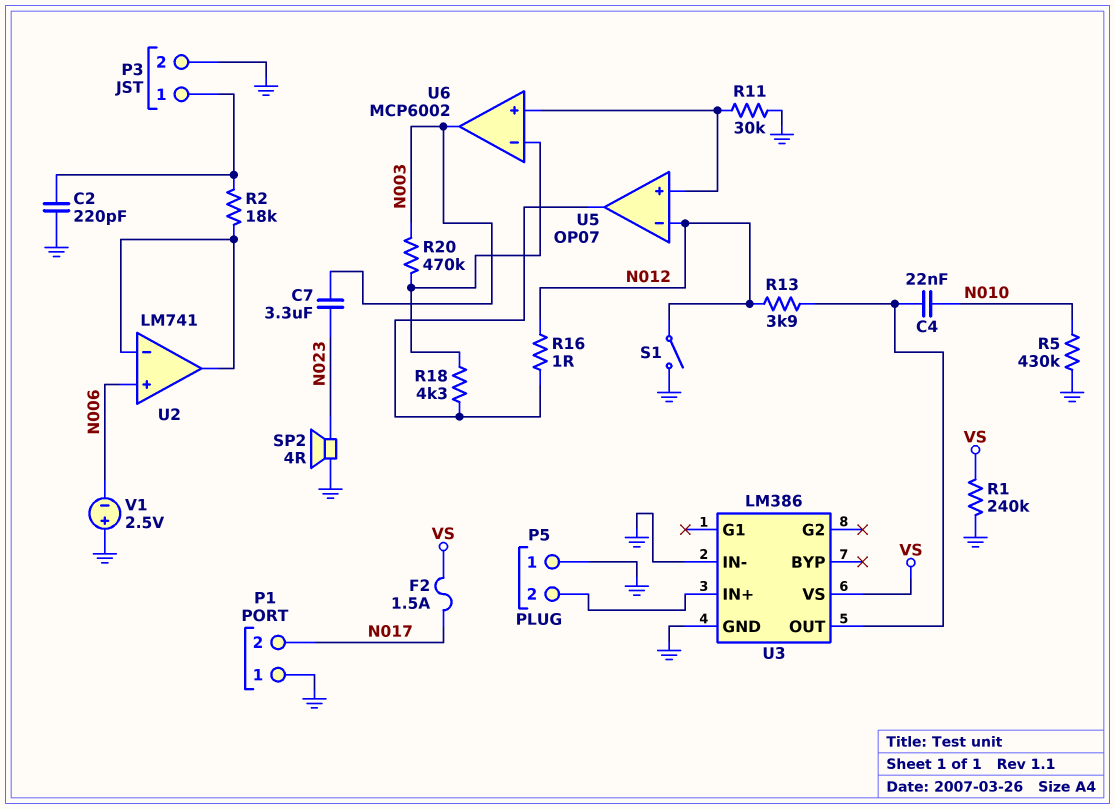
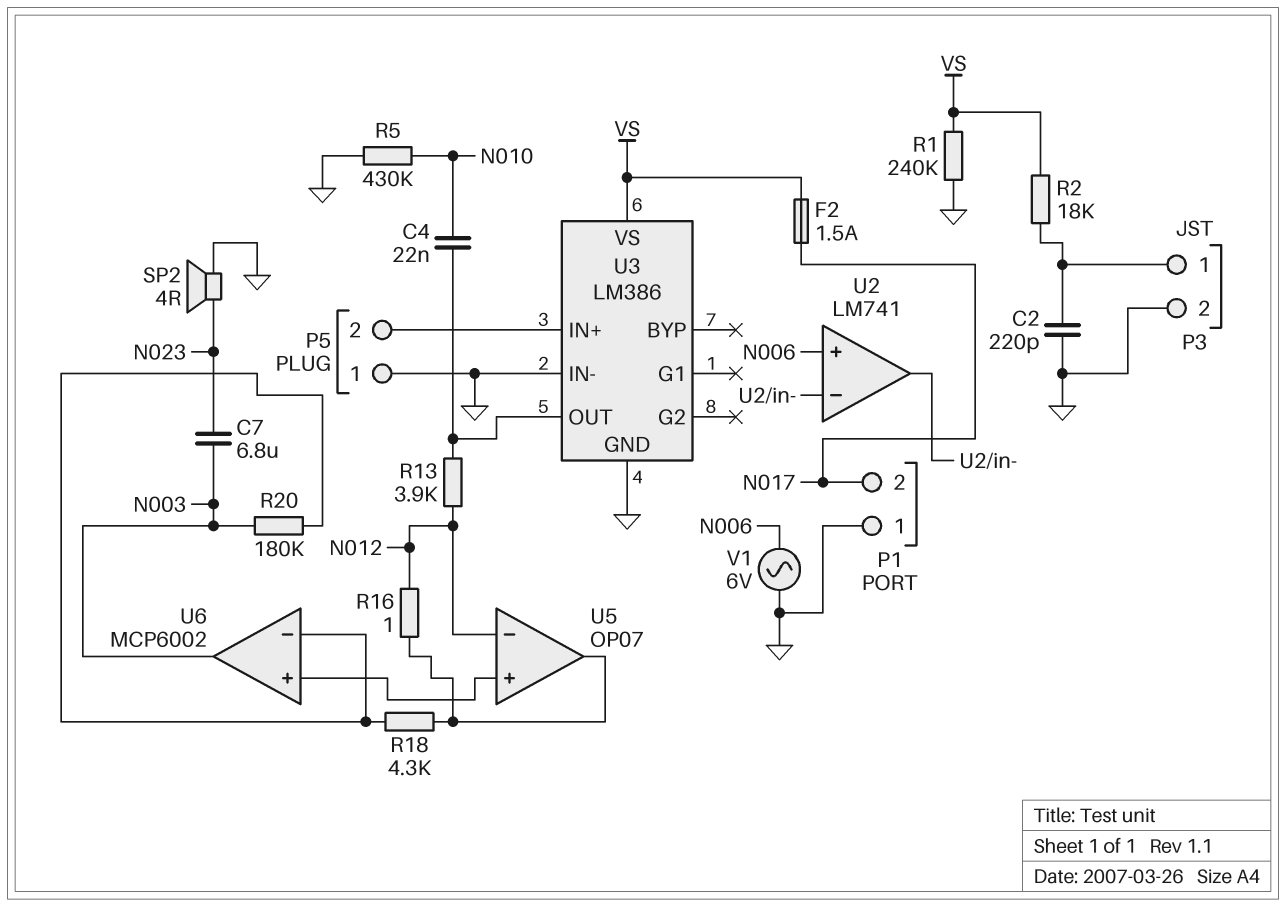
C7: 3.3uF (N003, N023) -> 6.8uF (N003, N023)
R2: 18k (P3/1, U2/in-) -> 18k (P3/1, VS)
R11: 30k (GND, U5/in+) -> none
R20: 470k (N003, U6/in-) -> 180k (N003, U6/in-)
S1: switch (GND, N012) -> none
V1: 2.5V (plus GND, minus N006) -> AC 6V (GND, N006)

